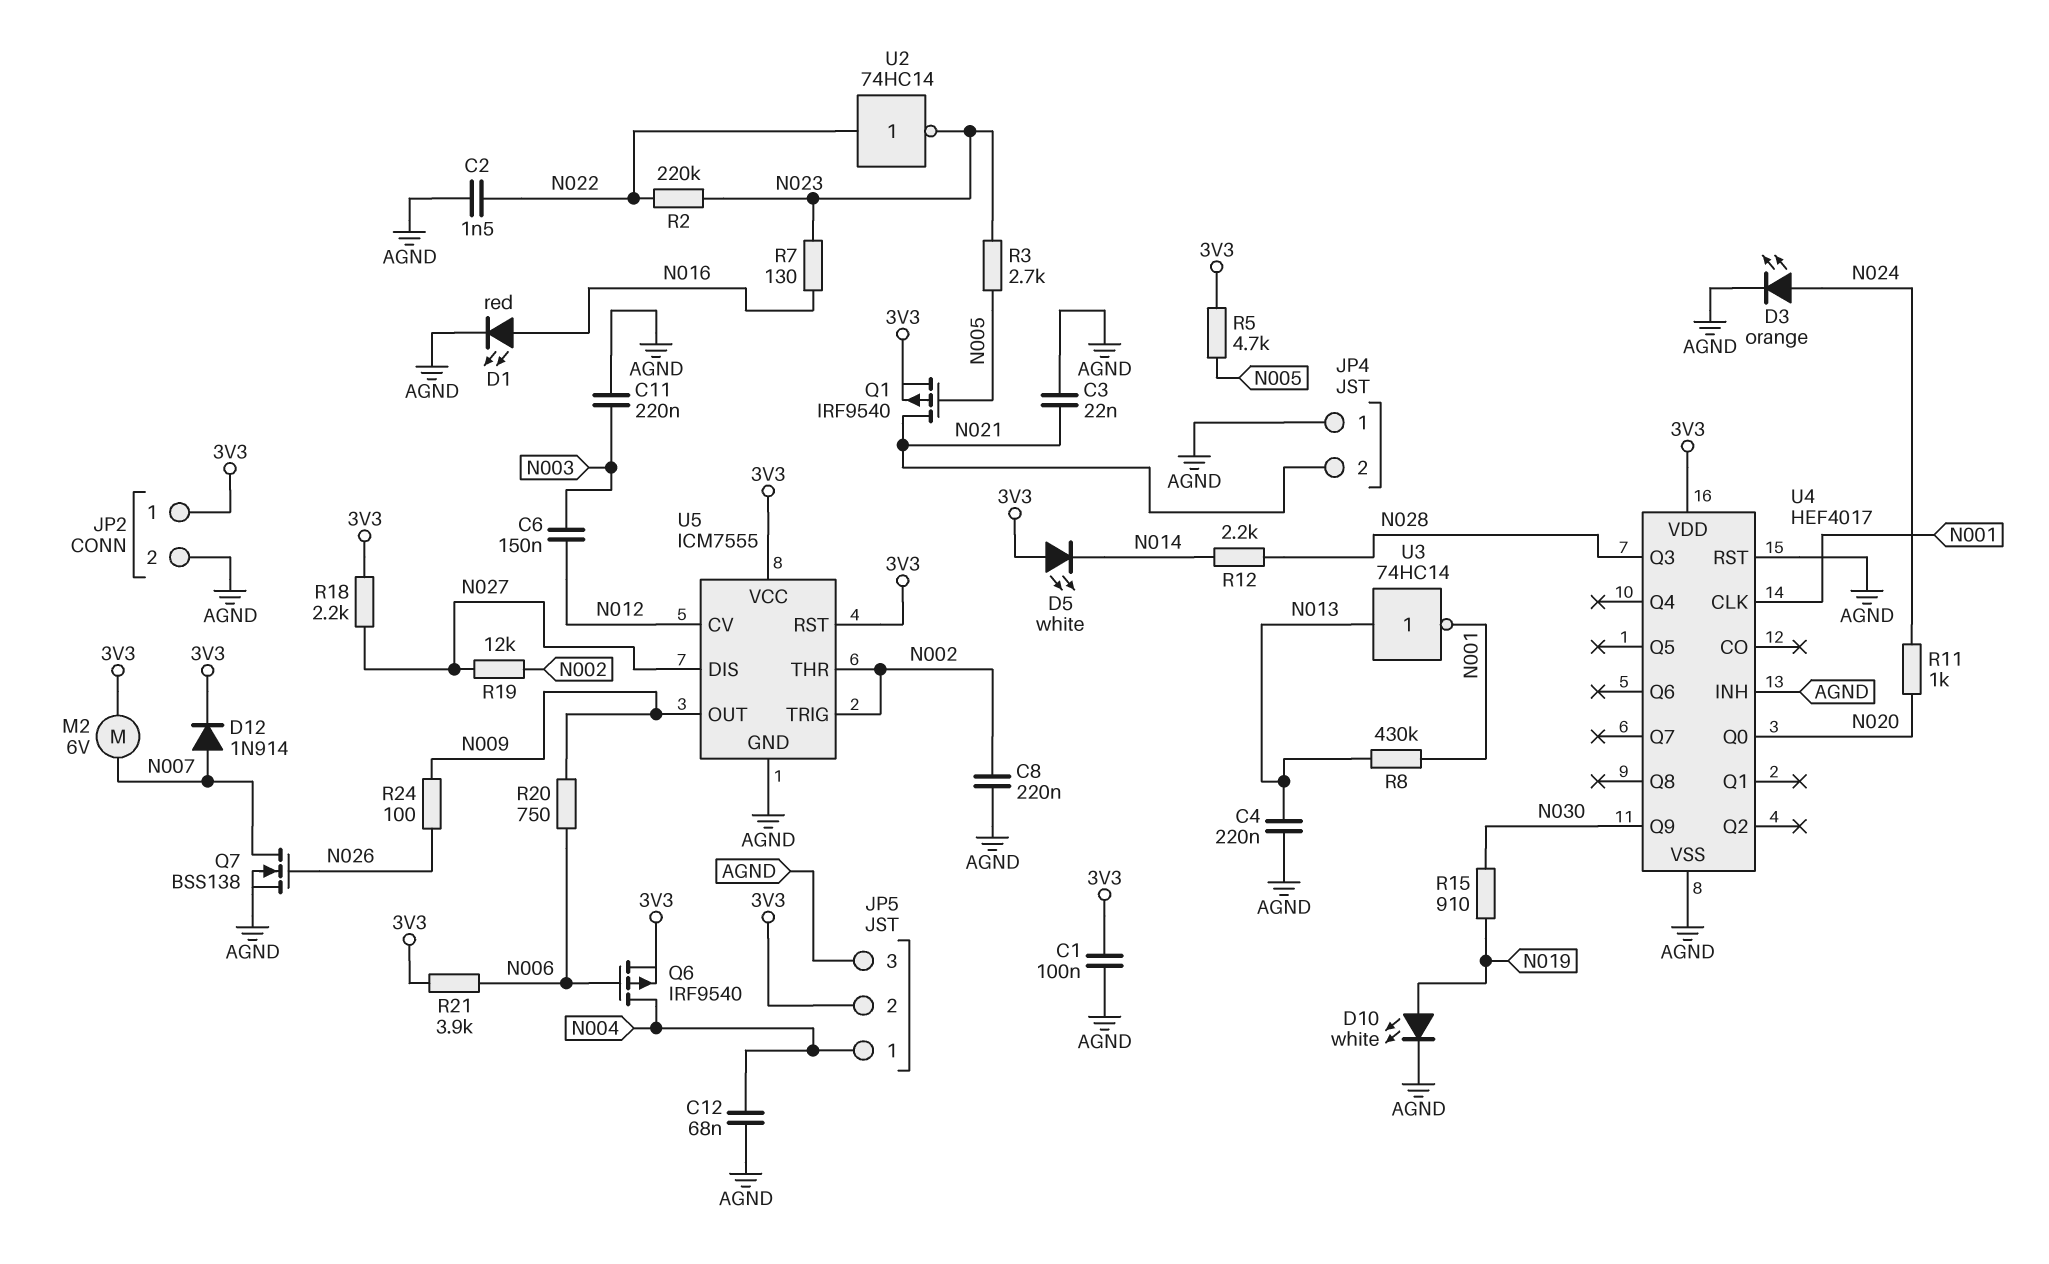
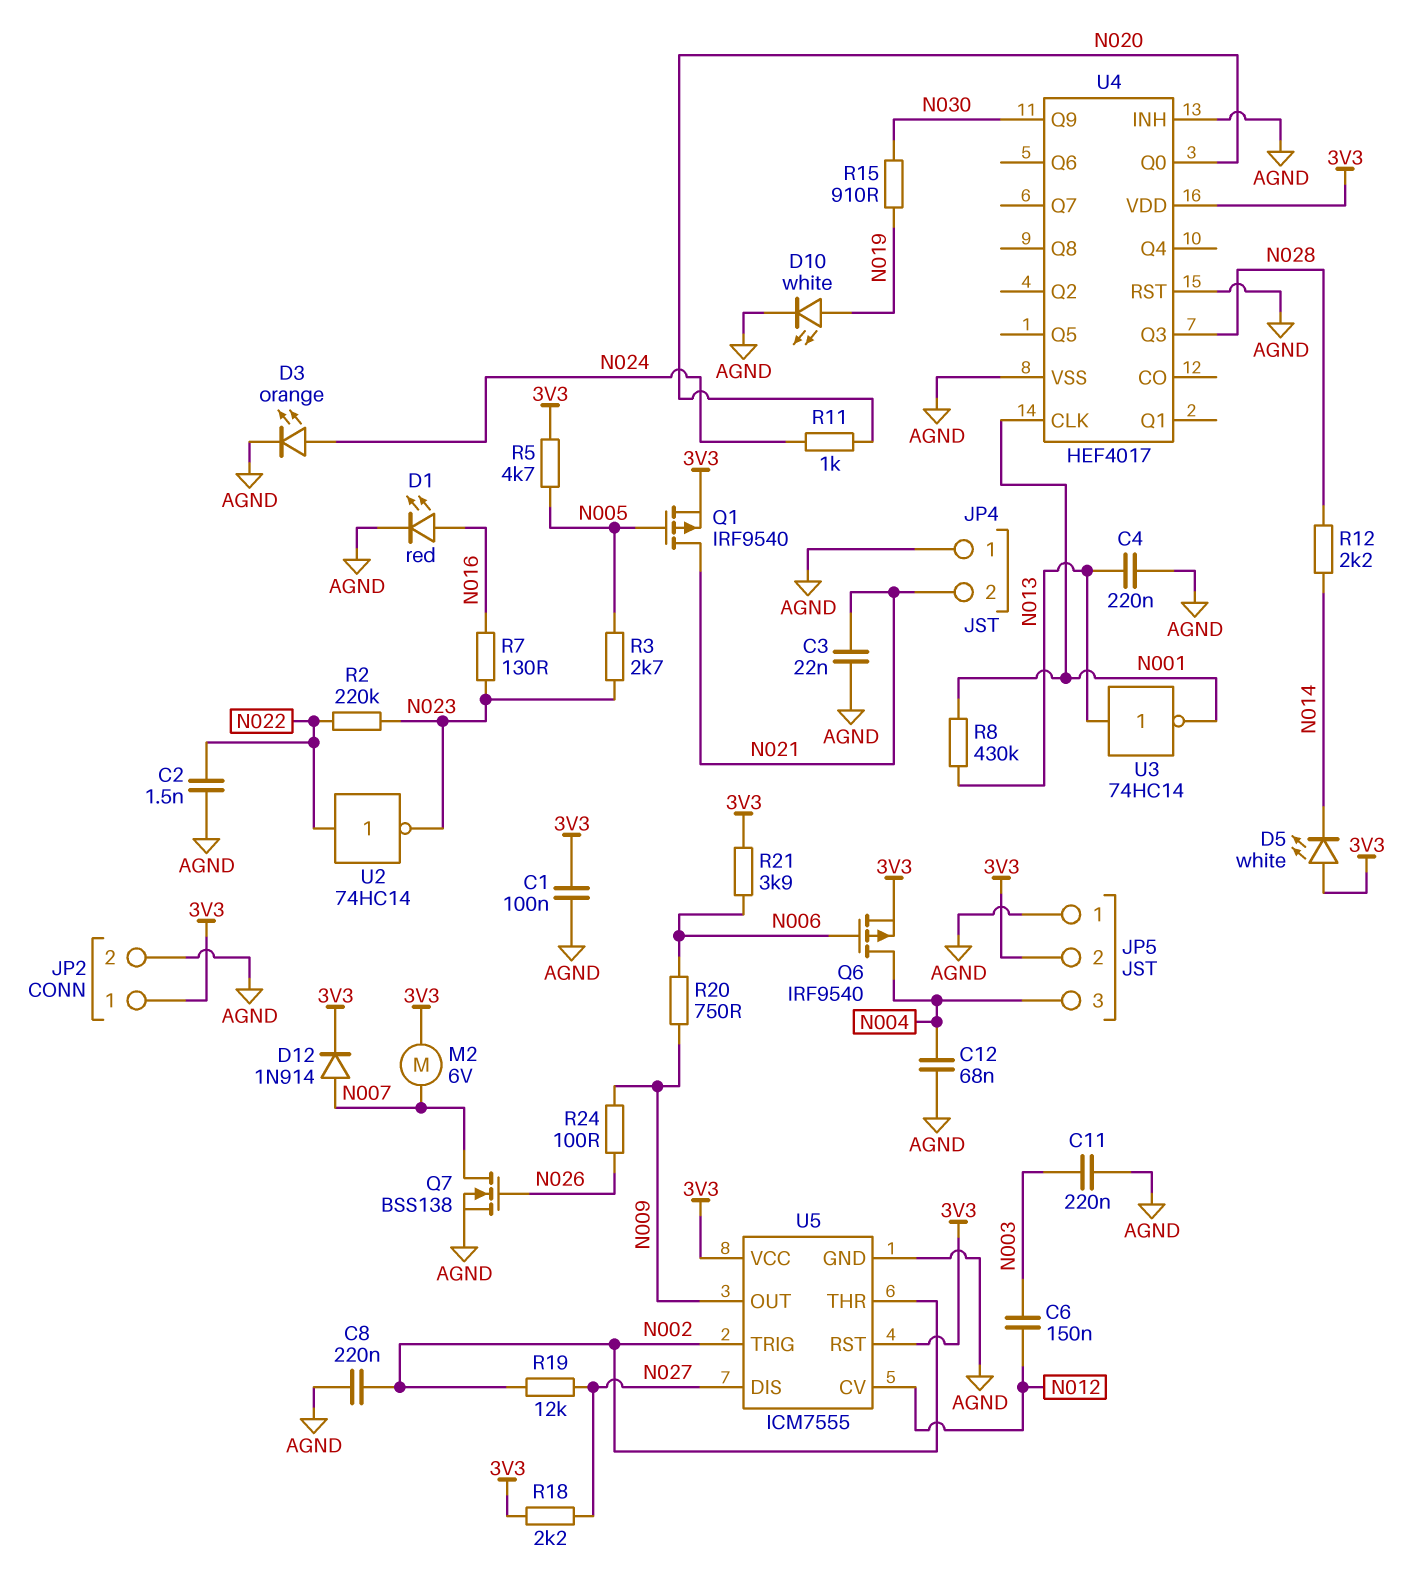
JP5 pin 1: N004 -> AGND
JP5 pin 3: AGND -> N004

